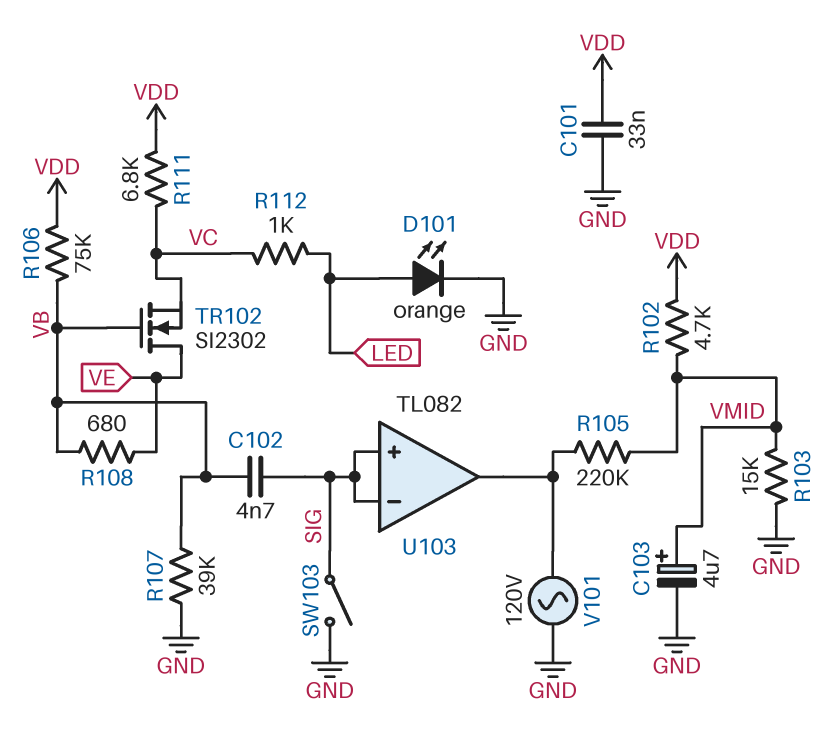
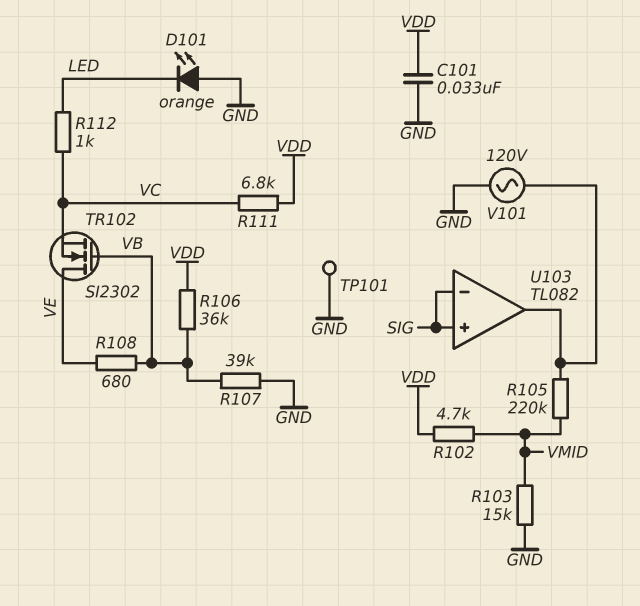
C102: 4.7nF (SIG, VB) -> none
C103: 4.7uF (plus VMID, minus GND) -> none
D101: LED orange (A LED, K GND) -> LED orange (A GND, K LED)
R106: 75k (VB, VDD) -> 36k (VB, VDD)
SW103: switch (GND, SIG) -> none
TP101: none -> test point (GND)

